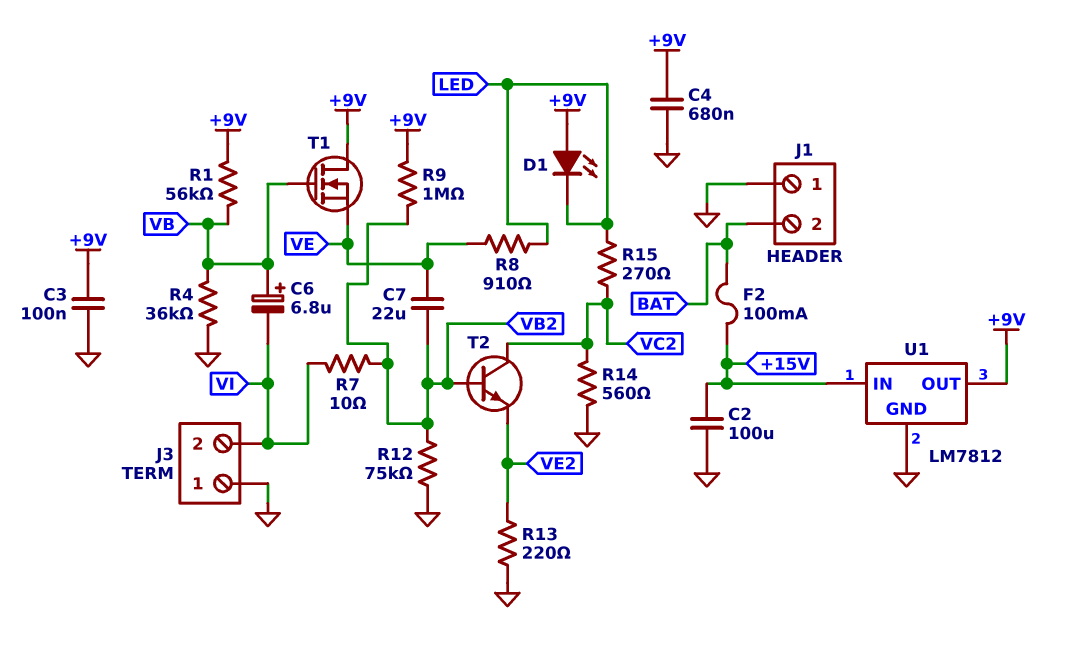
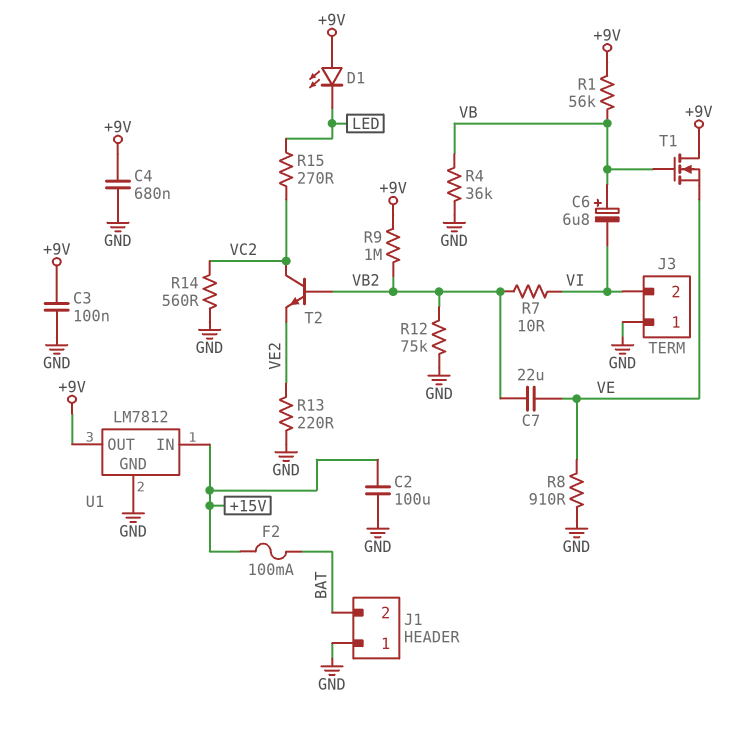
R8: 910 (LED, VE) -> 910 (GND, VE)

